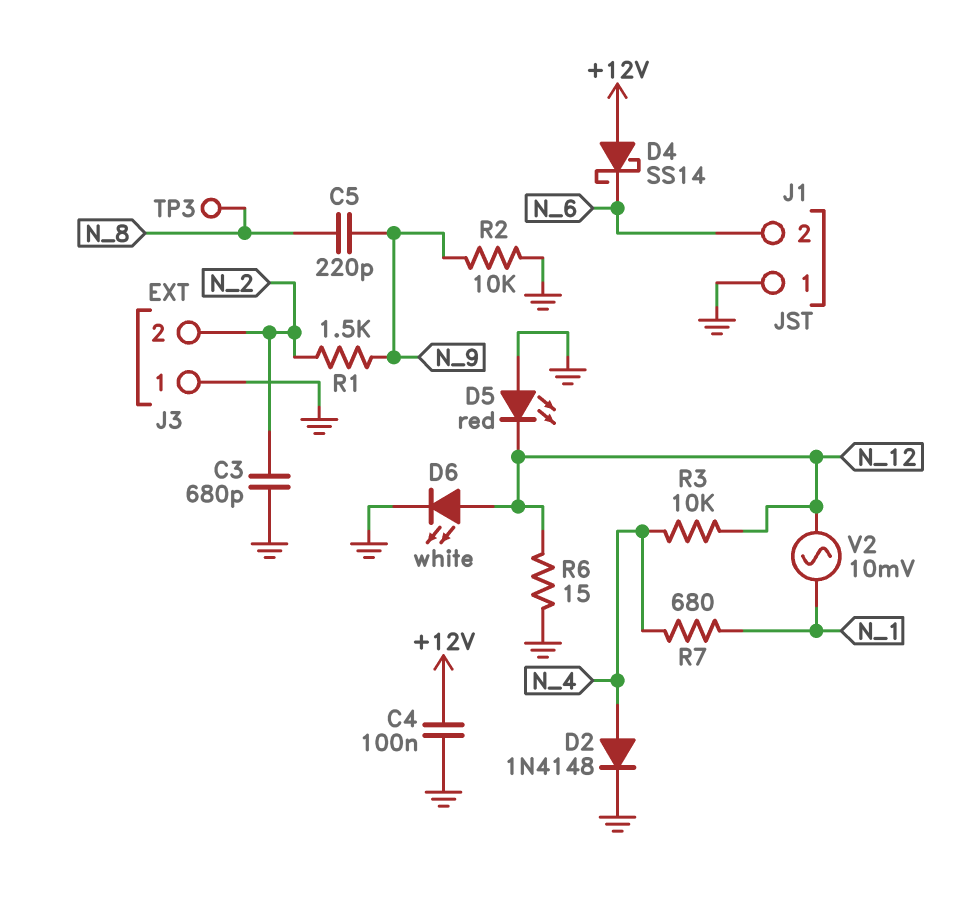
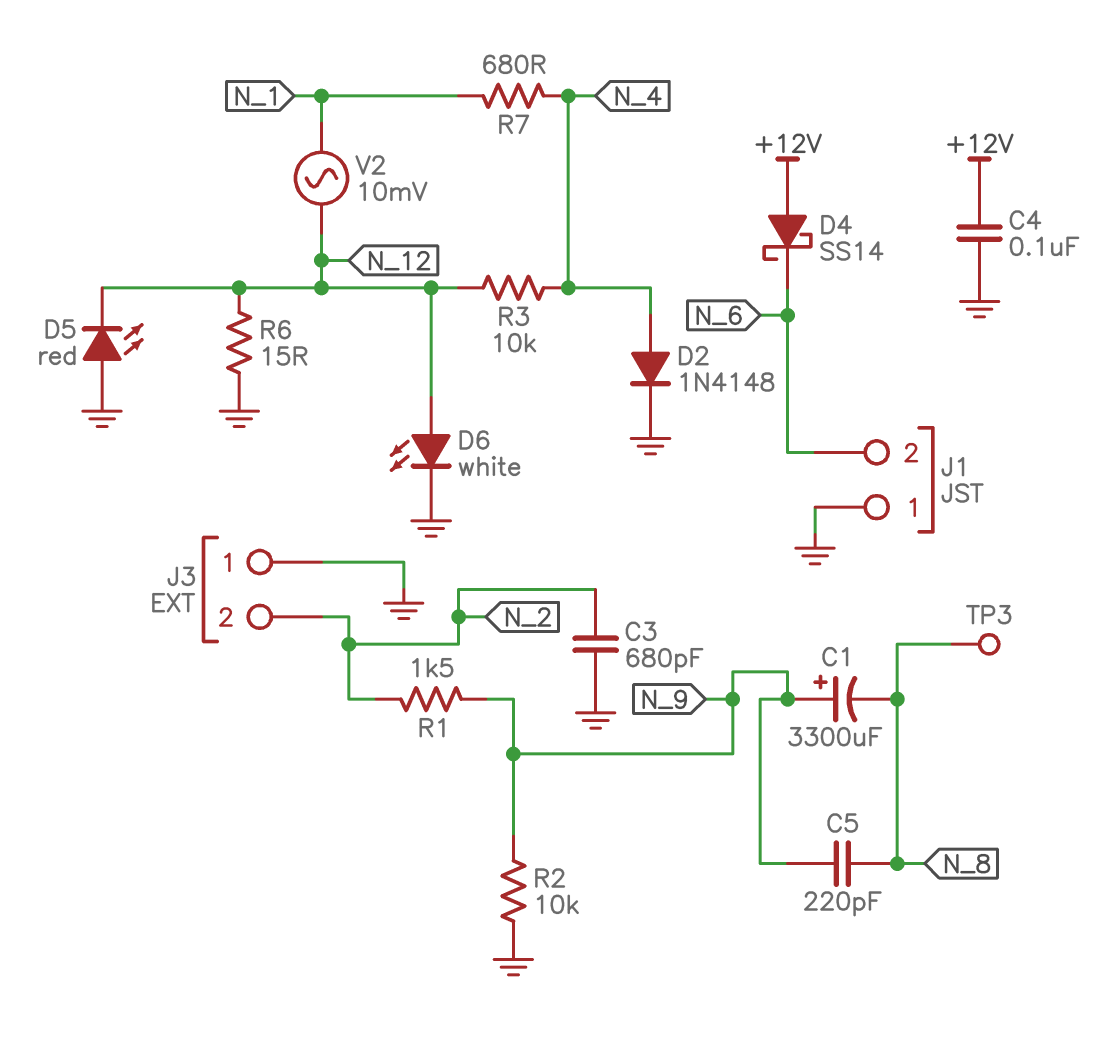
C1: none -> 3300uF (plus N_9, minus N_8)

